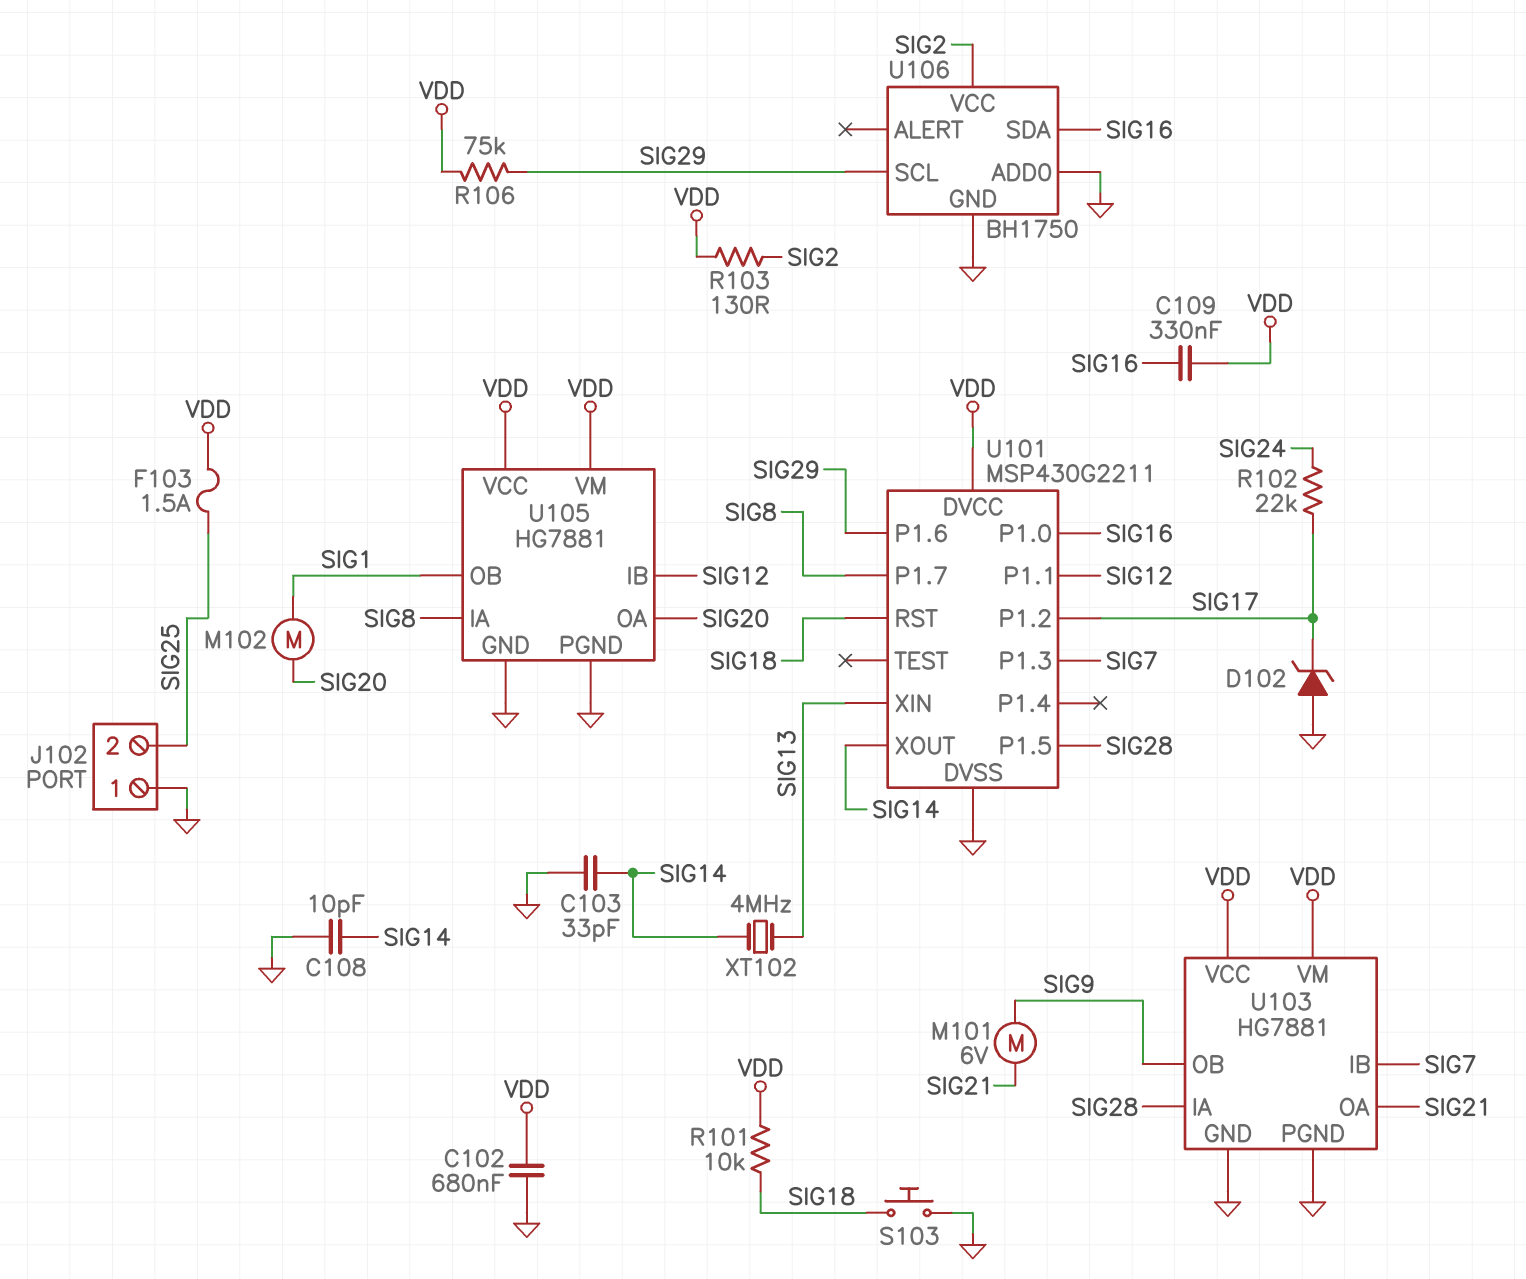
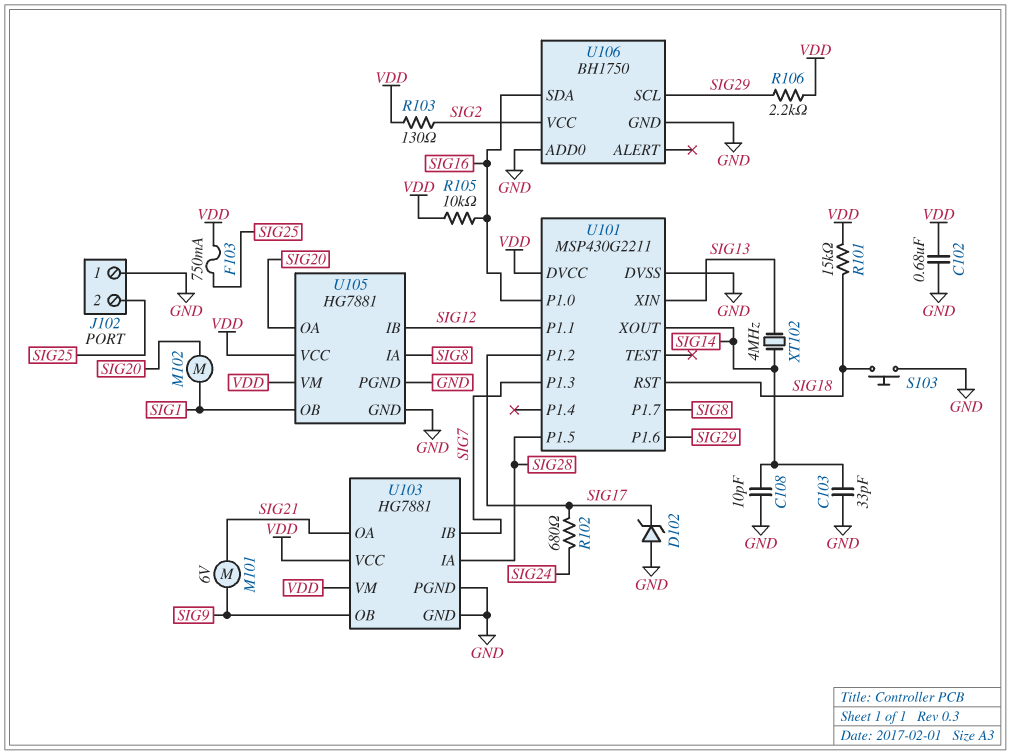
C109: 330nF (SIG16, VDD) -> none
F103: 1.5A (SIG25, VDD) -> 750mA (SIG25, VDD)
R101: 10k (SIG18, VDD) -> 15k (SIG18, VDD)
R102: 22k (SIG17, SIG24) -> 680 (SIG17, SIG24)
R105: none -> 10k (SIG16, VDD)
R106: 75k (SIG29, VDD) -> 2.2k (SIG29, VDD)

